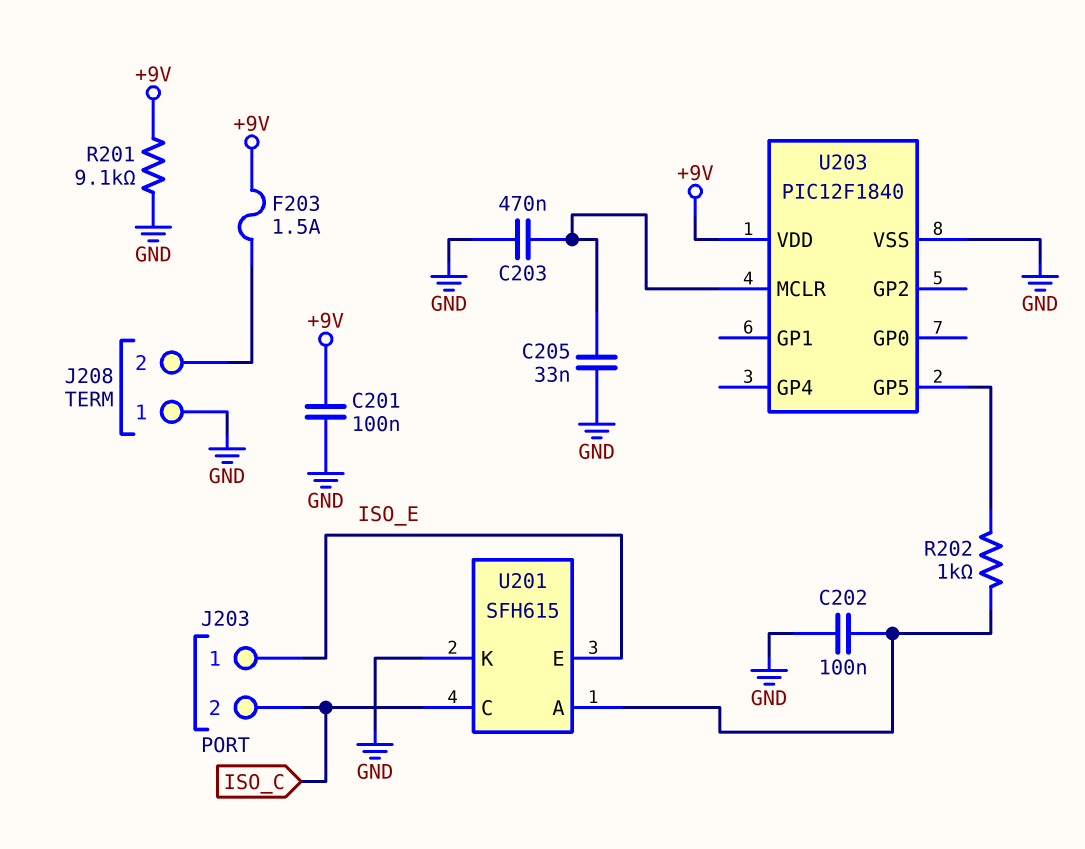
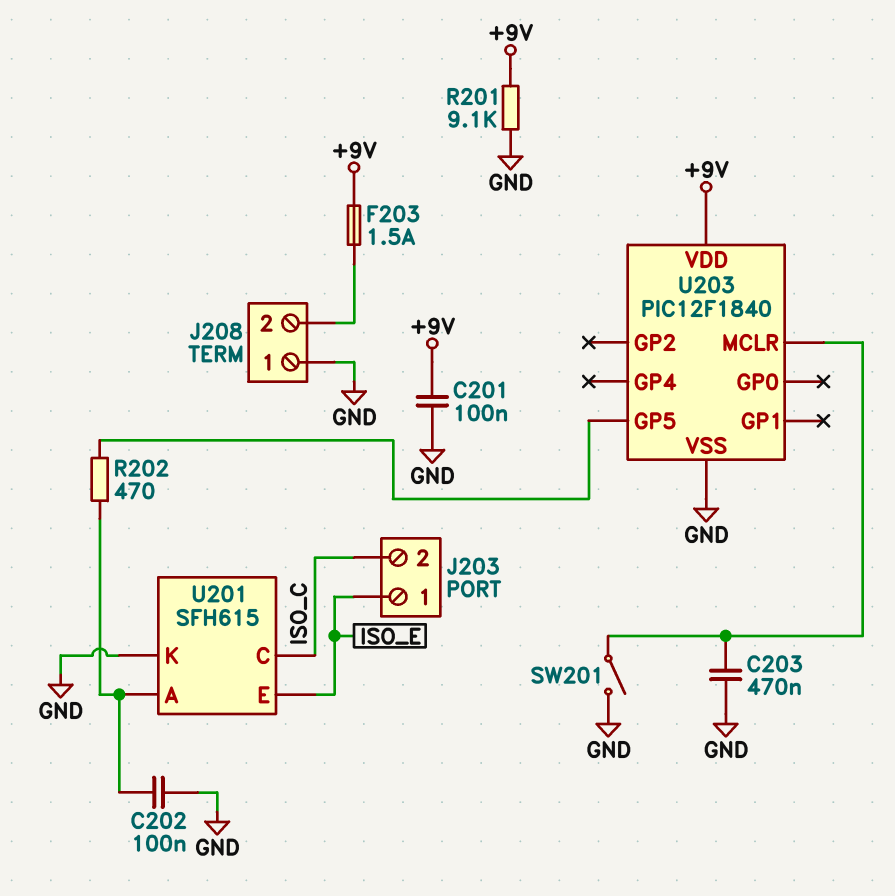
C205: 33nF (GND, U203/MCLR) -> none
R202: 1k (U201/A, U203/GP5) -> 470 (U201/A, U203/GP5)
SW201: none -> switch (GND, U203/MCLR)

